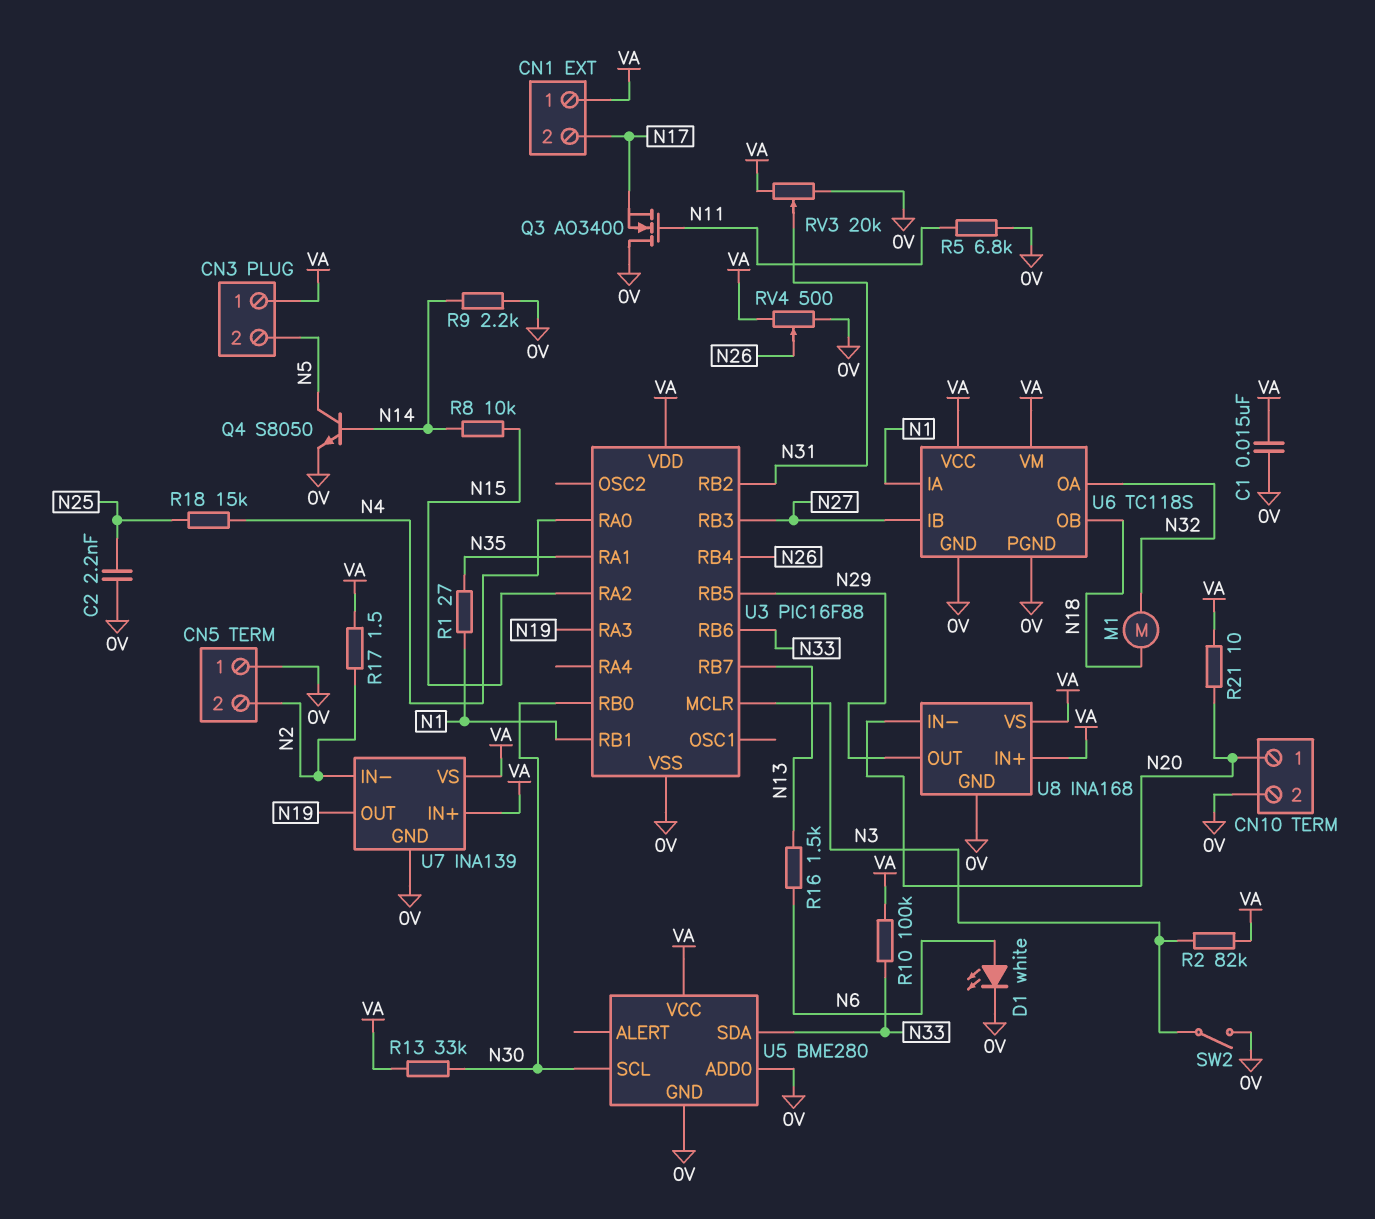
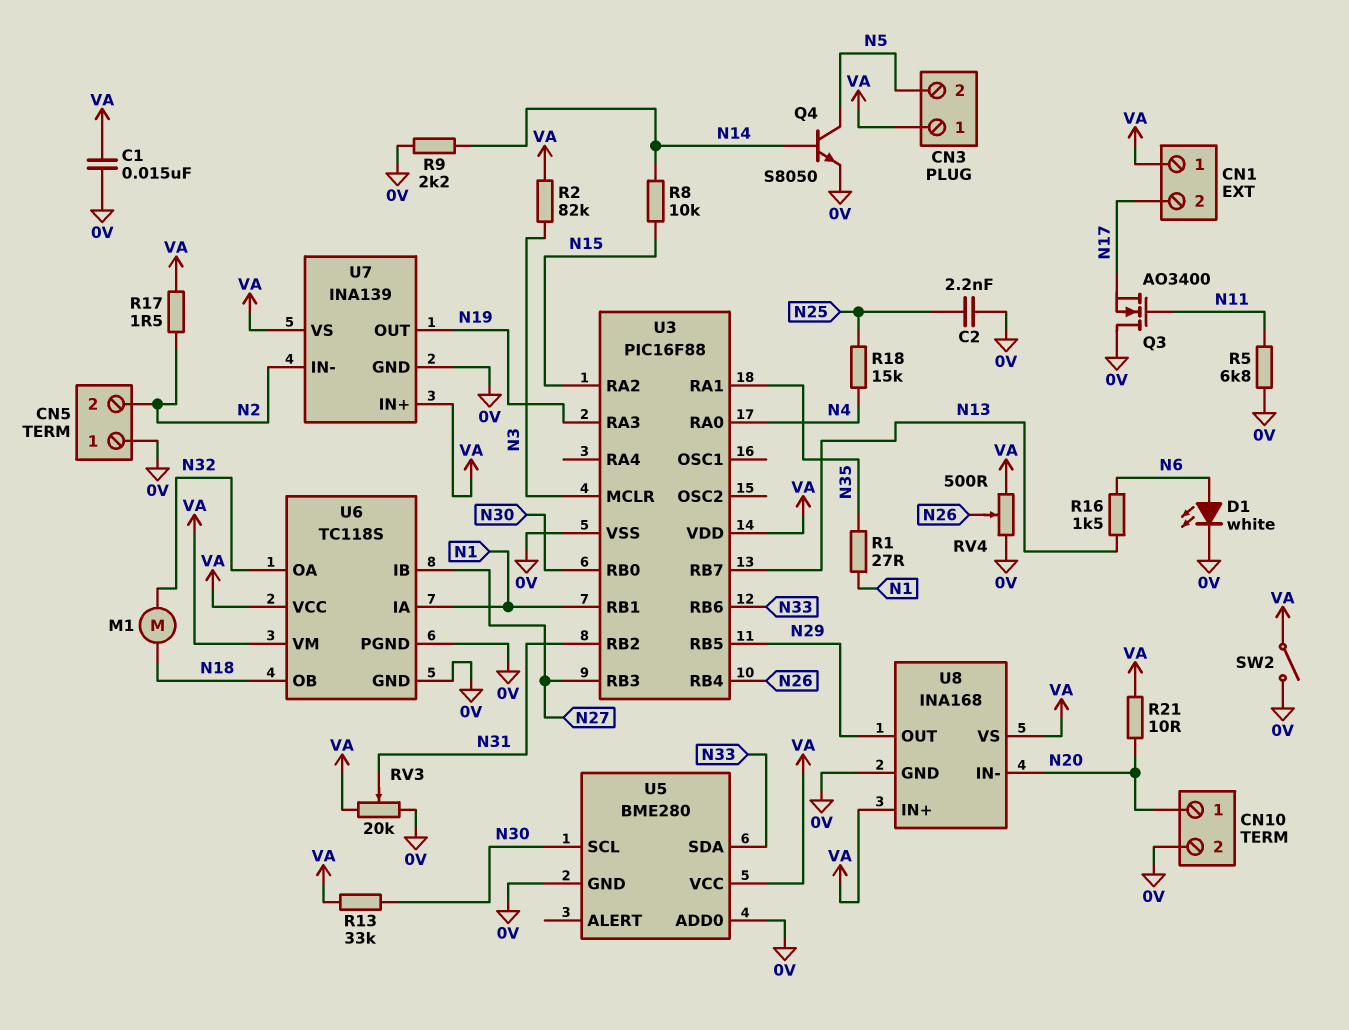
R10: 100k (N33, VA) -> none
SW2: switch (0V, N3) -> switch (0V, VA)

